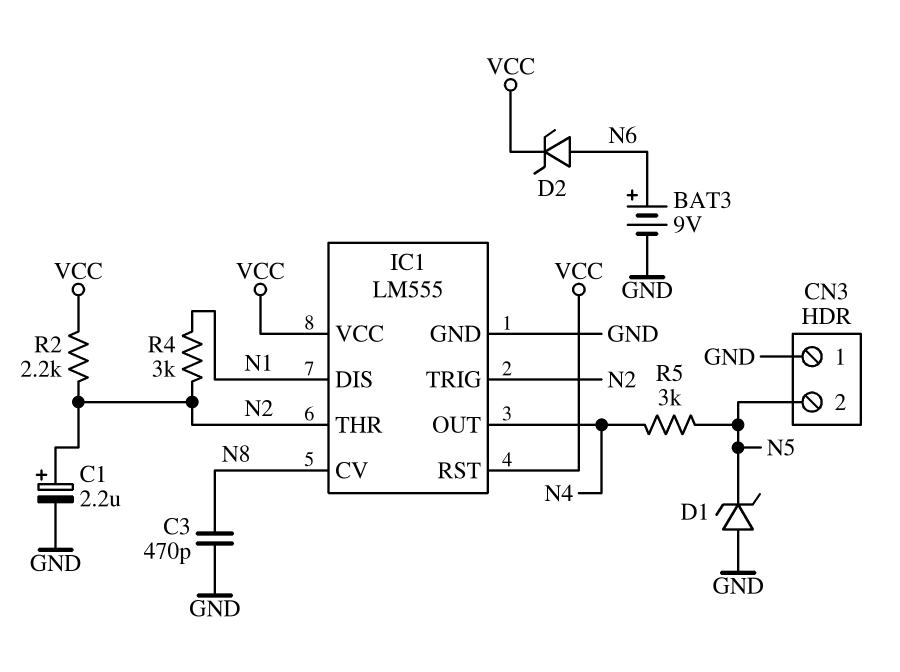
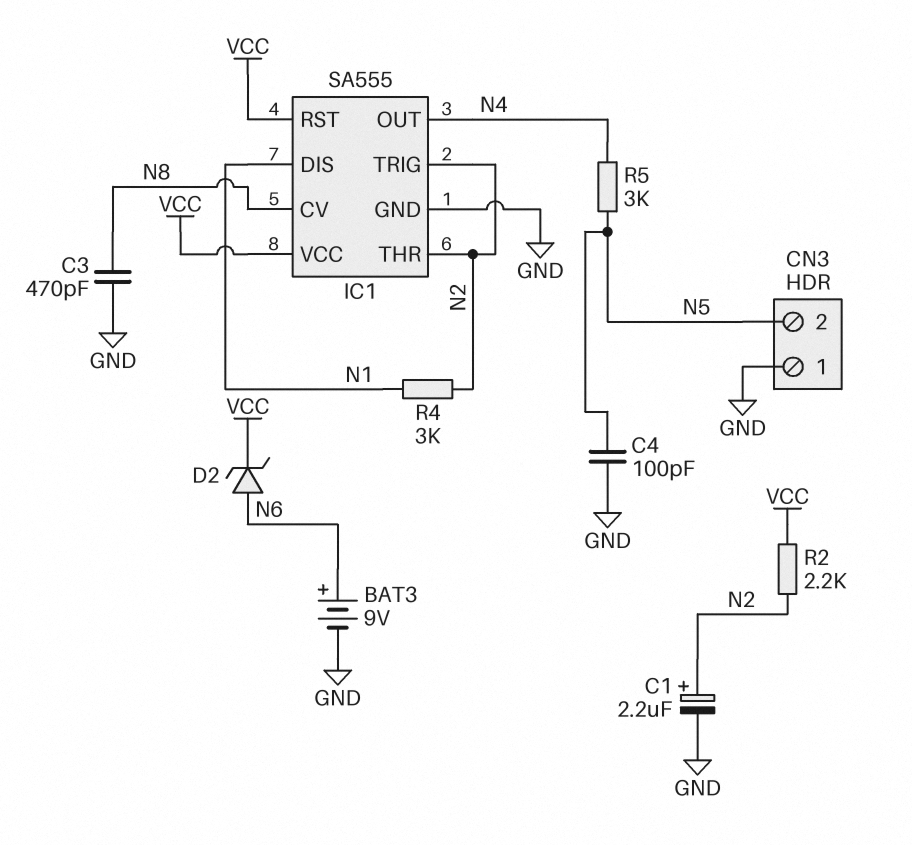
C4: none -> 100pF (GND, N5)
D1: zener (A GND, K N5) -> none
IC1: LM555 -> SA555

